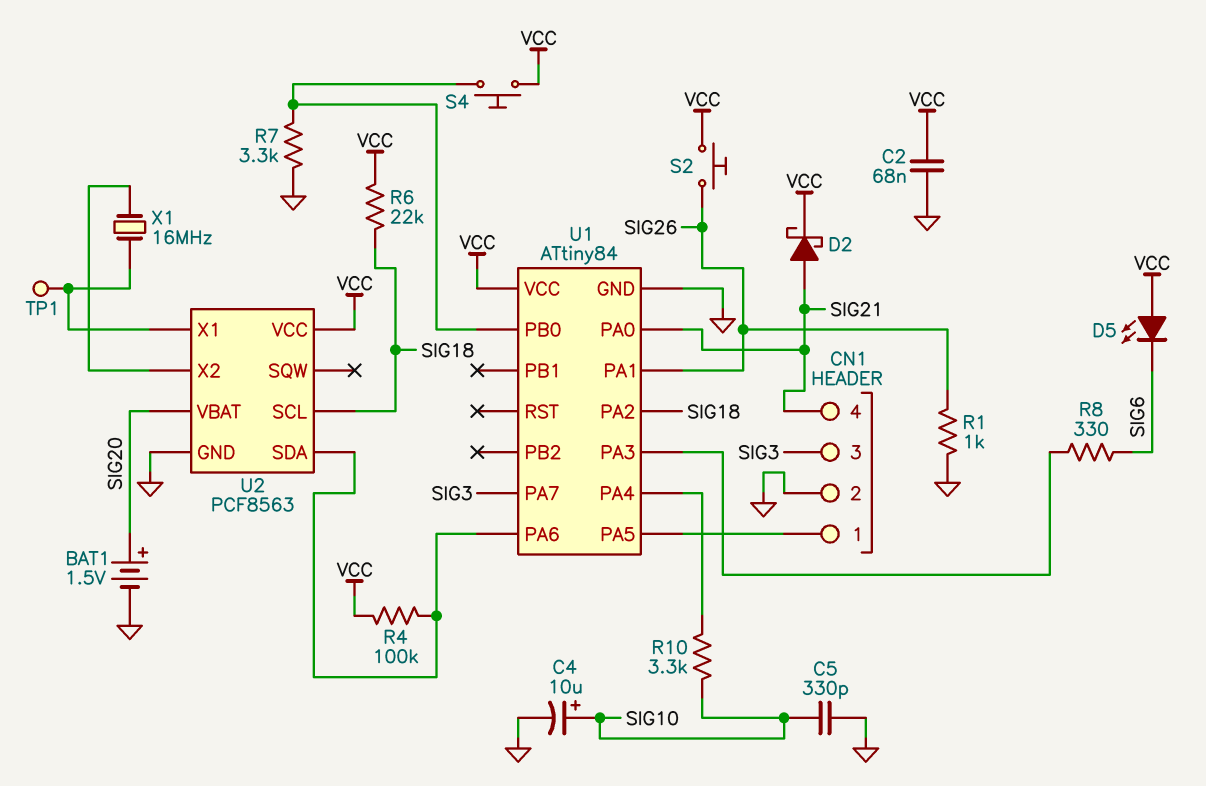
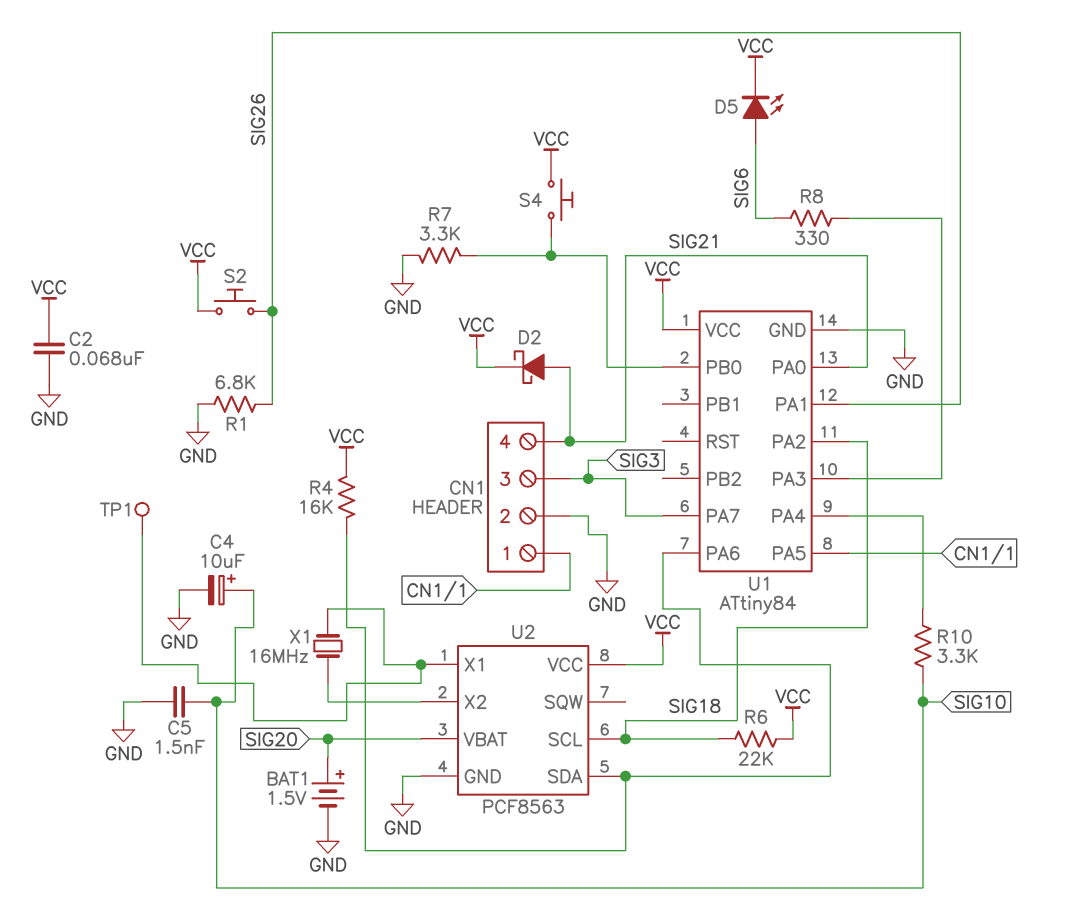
C5: 330pF (GND, SIG10) -> 1.5nF (GND, SIG10)
D5: LED (A VCC, K SIG6) -> LED (A SIG6, K VCC)
R1: 1k (GND, SIG26) -> 6.8k (GND, SIG26)
R4: 100k (U1/PA6, VCC) -> 16k (U1/PA6, VCC)

